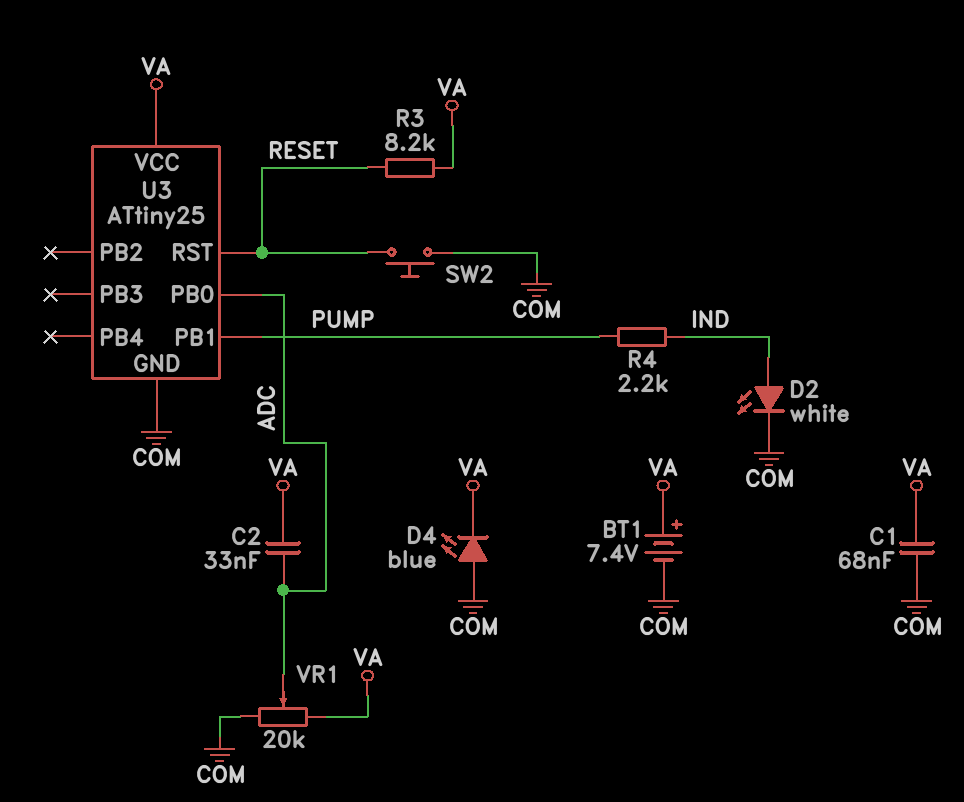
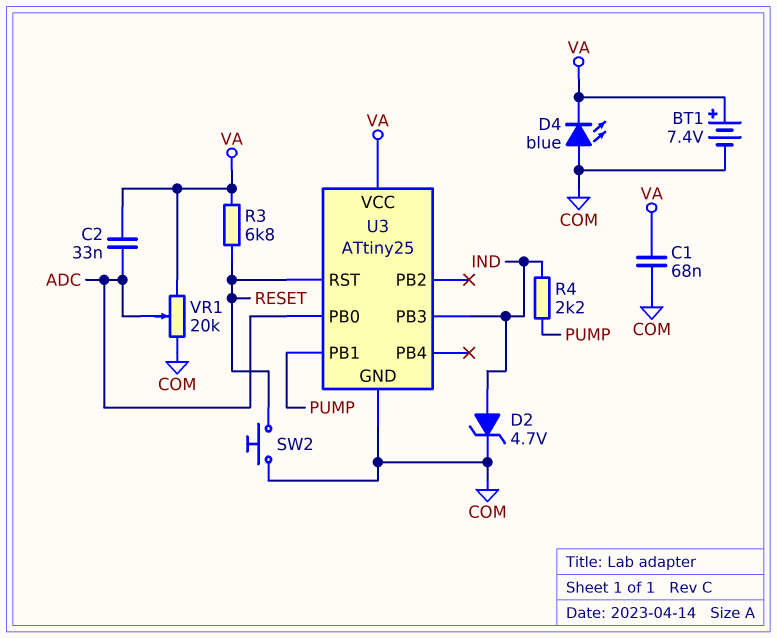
D2: LED white (A IND, K COM) -> zener 4.7V (A IND, K COM)
R3: 8.2k (RESET, VA) -> 6.8k (RESET, VA)
U3 pin PB3: none -> IND

